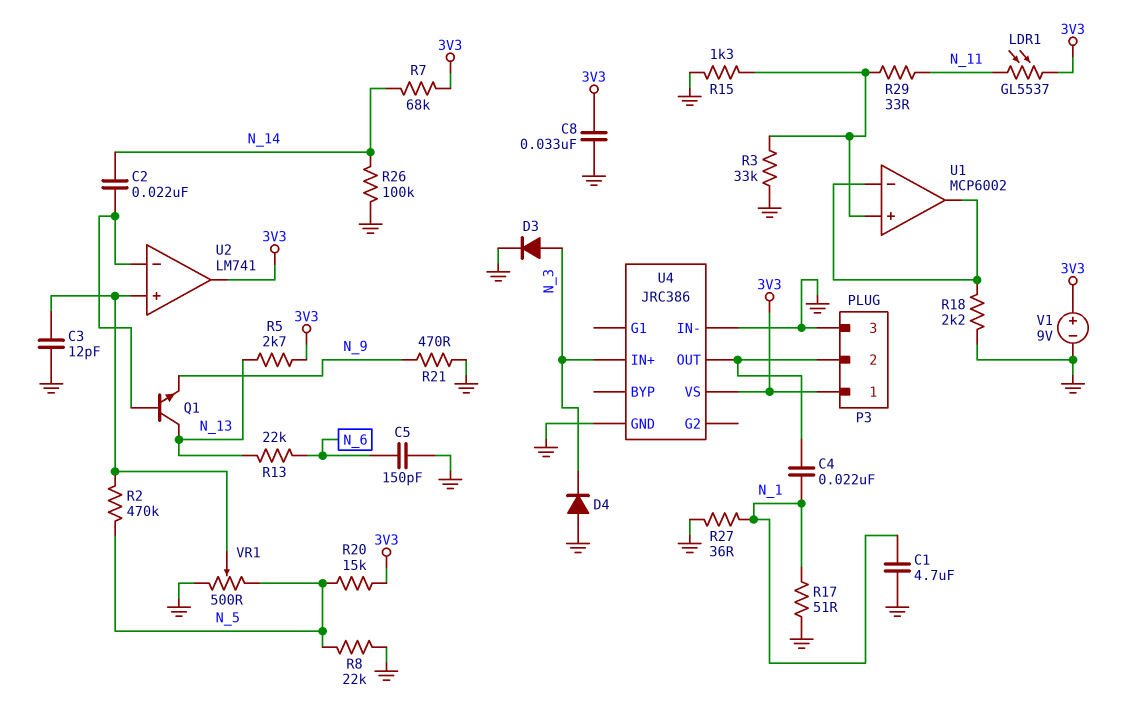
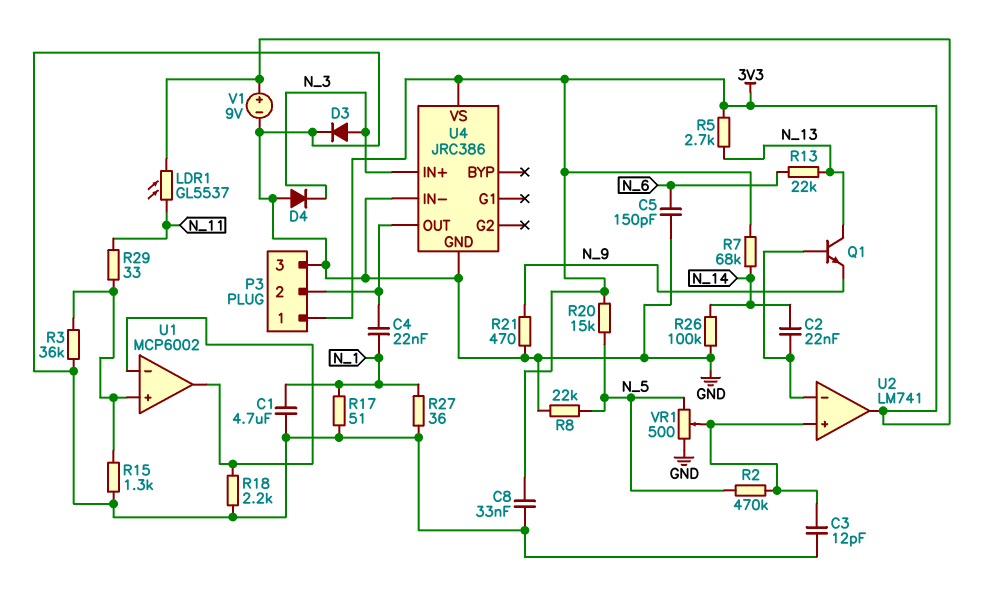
R3: 33k (GND, U1/in+) -> 36k (GND, U1/in+)

